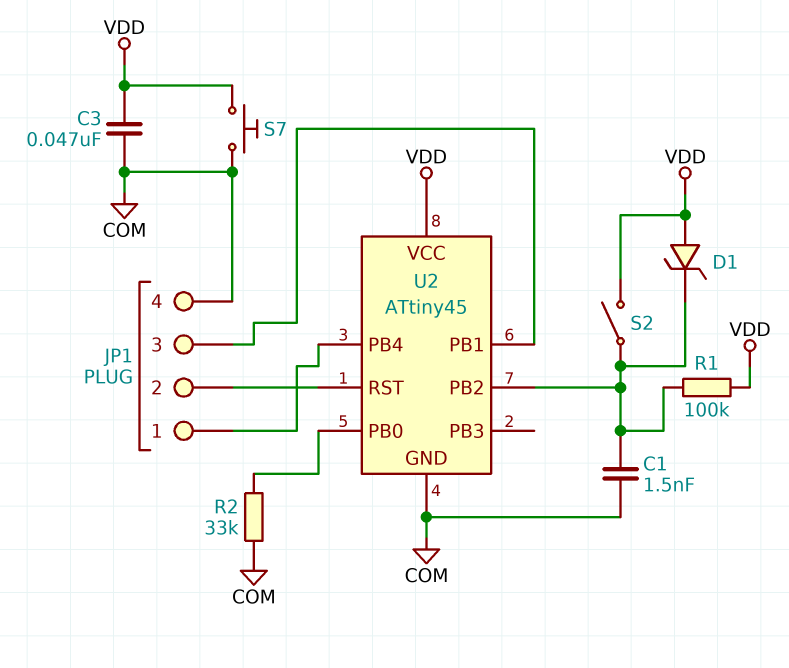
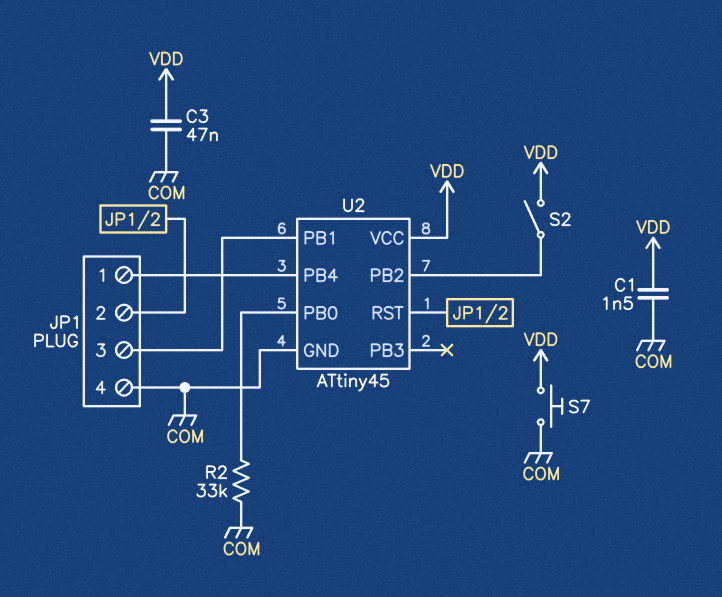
C1: 1.5nF (COM, U2/PB2) -> 1.5nF (COM, VDD)
D1: zener (A VDD, K U2/PB2) -> none
R1: 100k (U2/PB2, VDD) -> none

